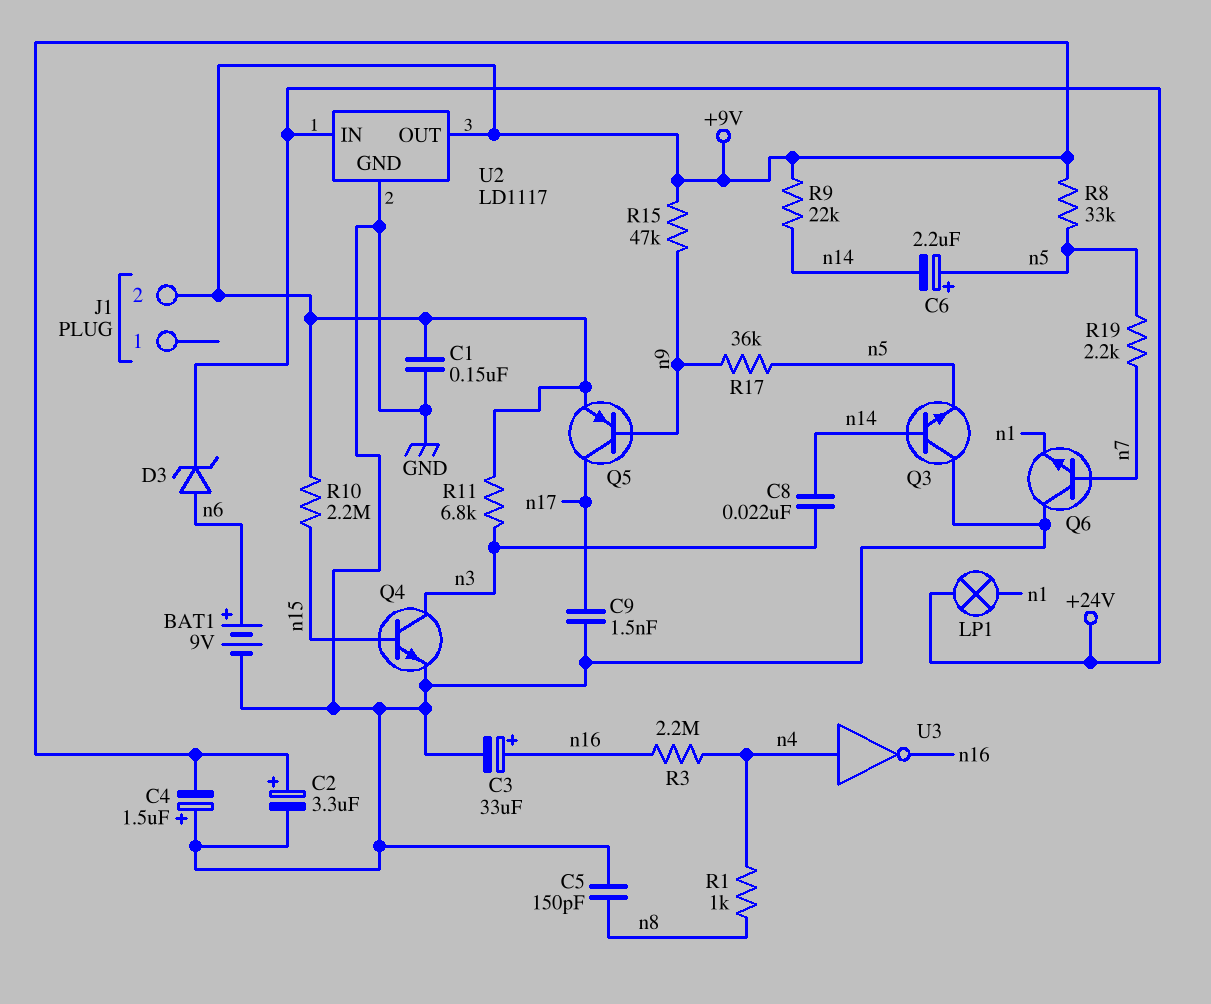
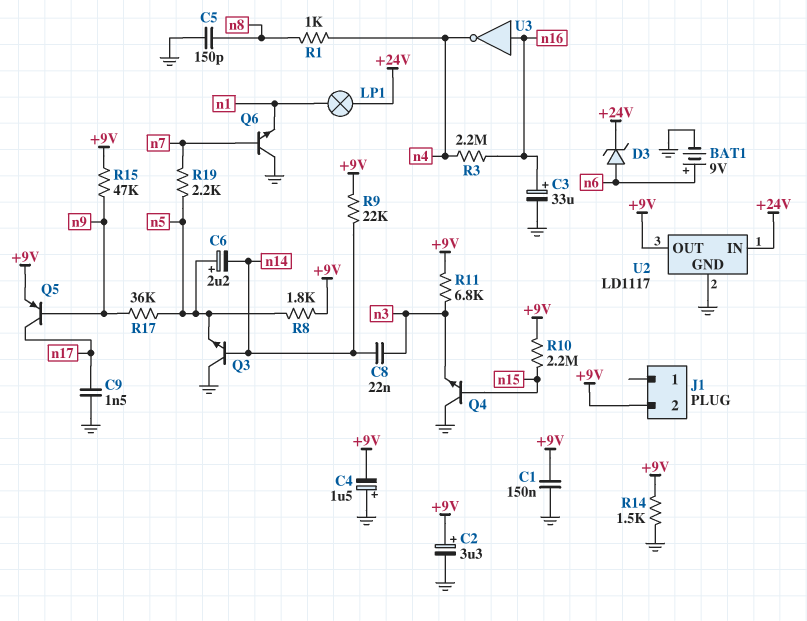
Q4: NPN (B n15, C n3, E GND) -> NPN (B n15, C GND, E n3)
R8: 33k (+9V, n5) -> 1.8k (+9V, n5)
R14: none -> 1.5k (+9V, GND)
U3: NOT (in n4, out n16) -> NOT (in n16, out n4)

